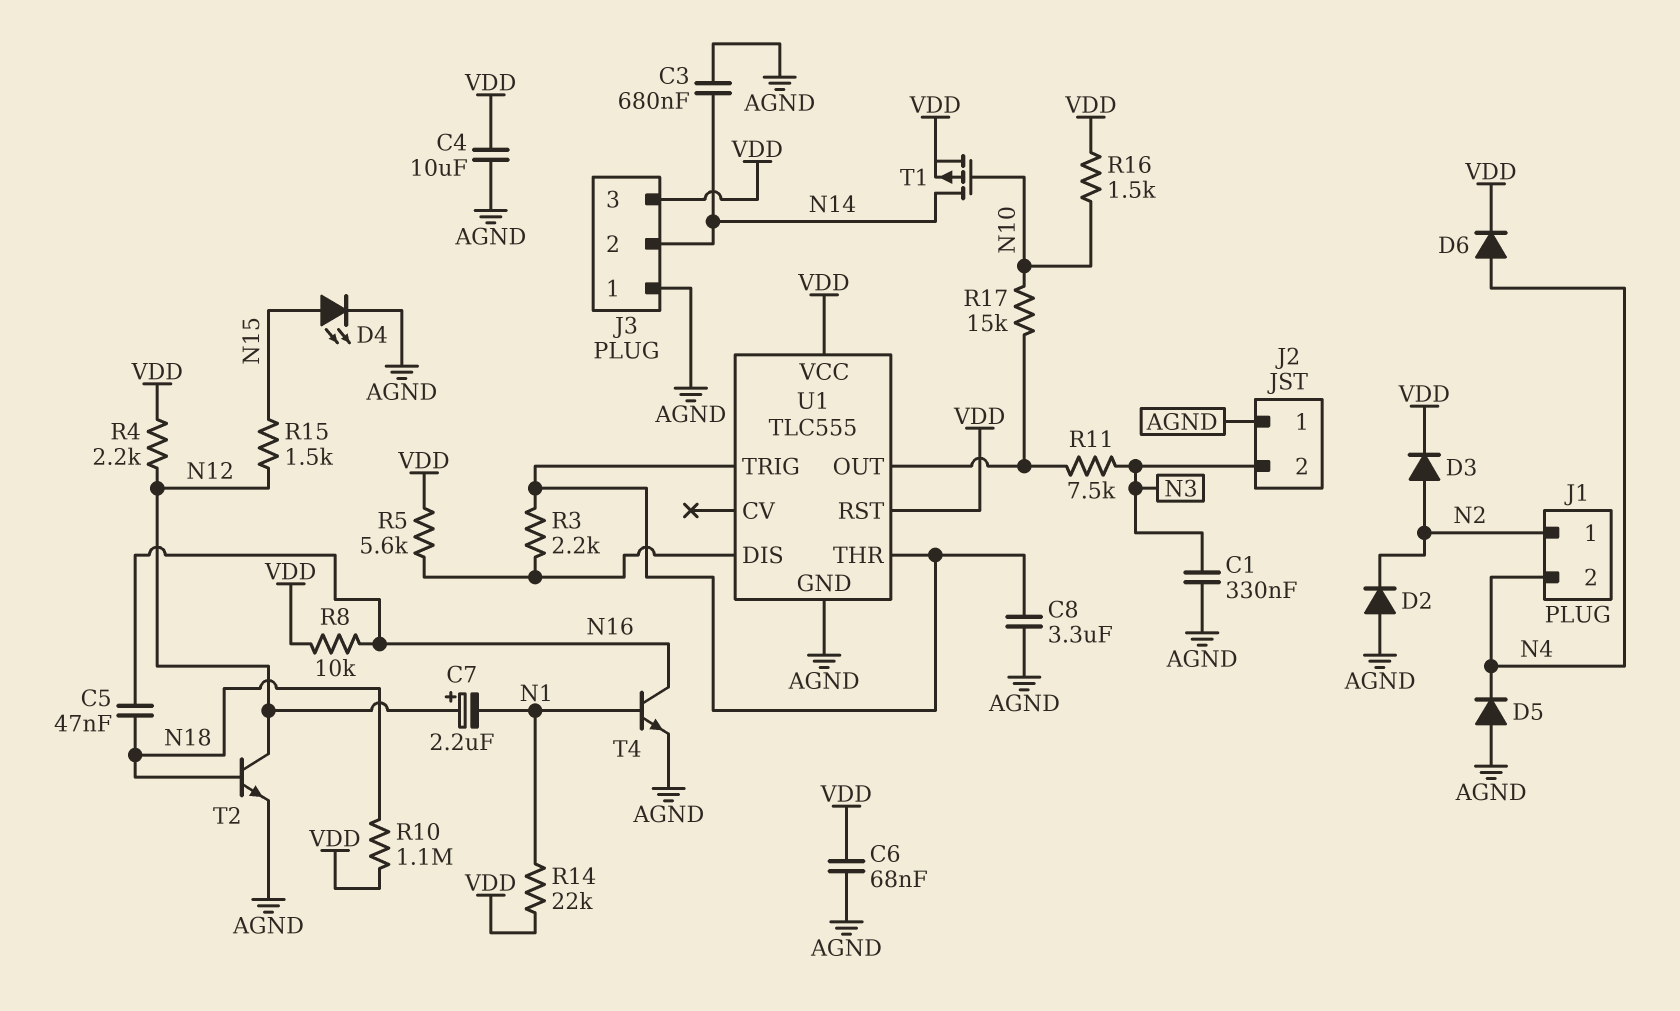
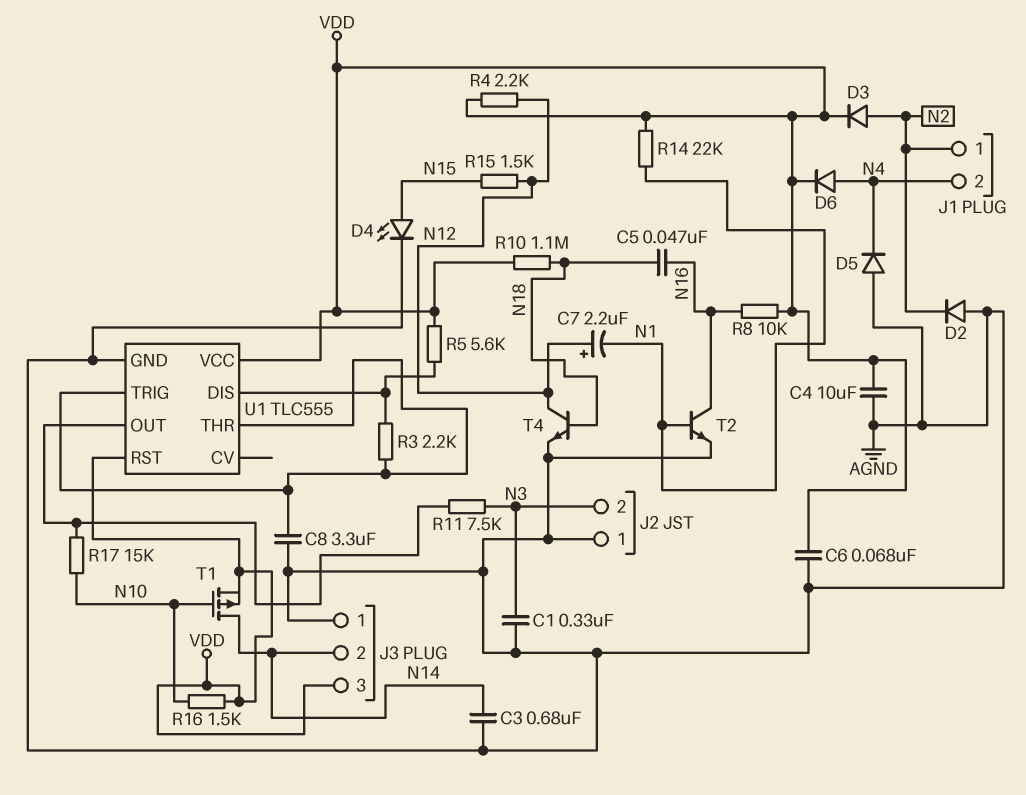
T2: NPN (B N18, C N12, E AGND) -> NPN (B N1, C N16, E AGND)
T4: NPN (B N1, C N16, E AGND) -> NPN (B N18, C N12, E AGND)

